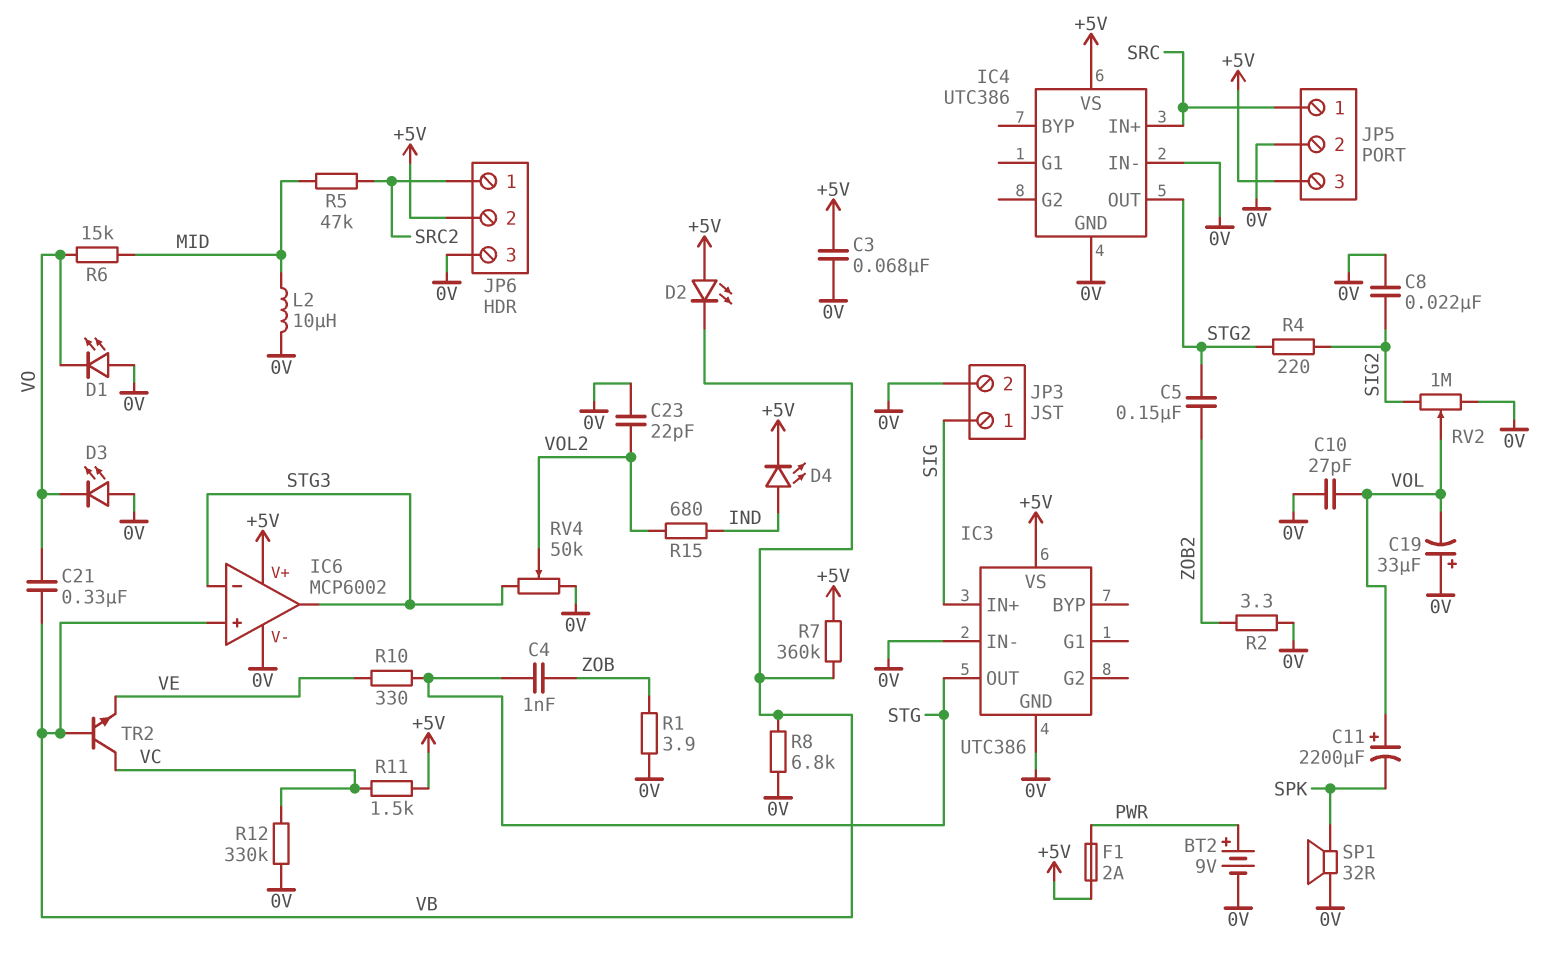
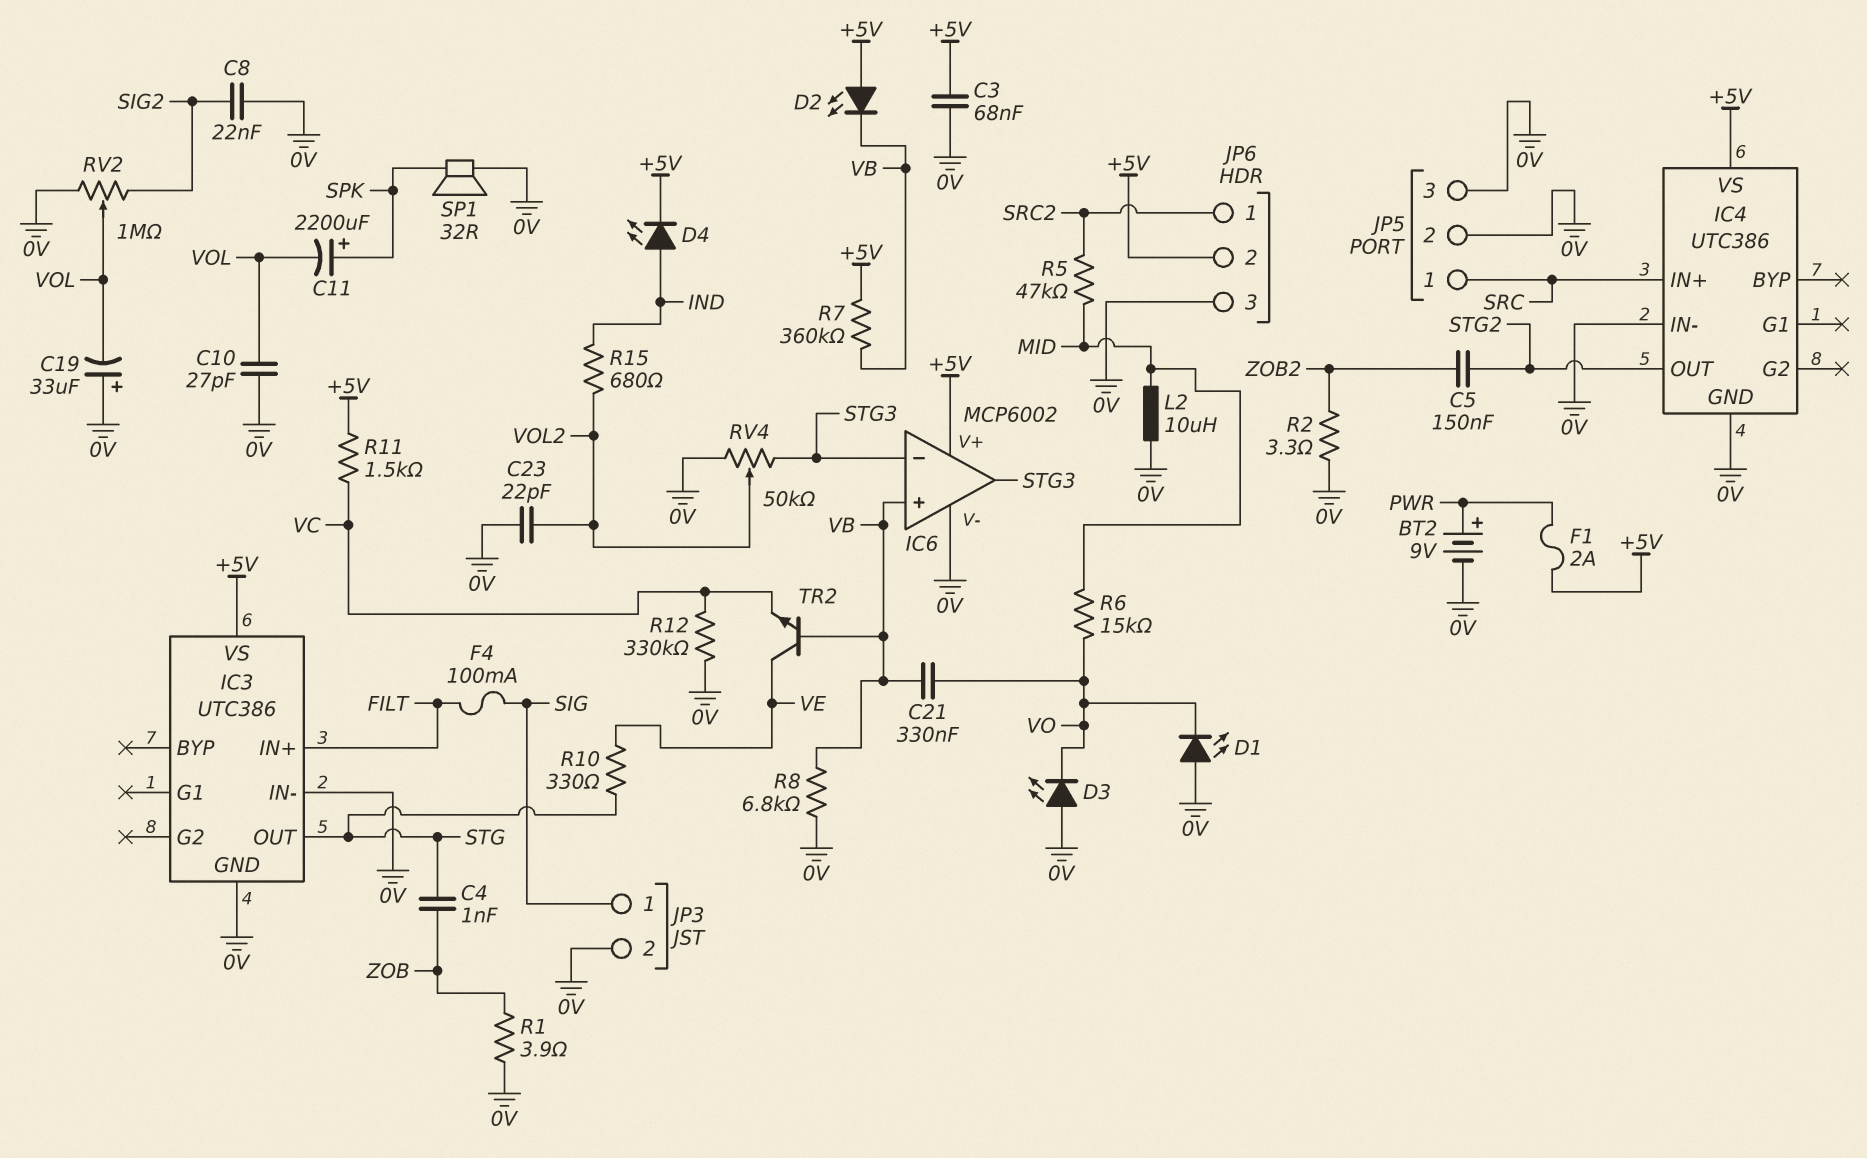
C11: 2200uF (plus VOL, minus SPK) -> 2200uF (plus SPK, minus VOL)
F4: none -> 100mA (FILT, SIG)
IC3 pin IN+: SIG -> FILT
JP5 pin 3: +5V -> 0V
R4: 220 (SIG2, STG2) -> none
TR2: NPN (B VB, C VC, E VE) -> NPN (B VB, C VE, E VC)

